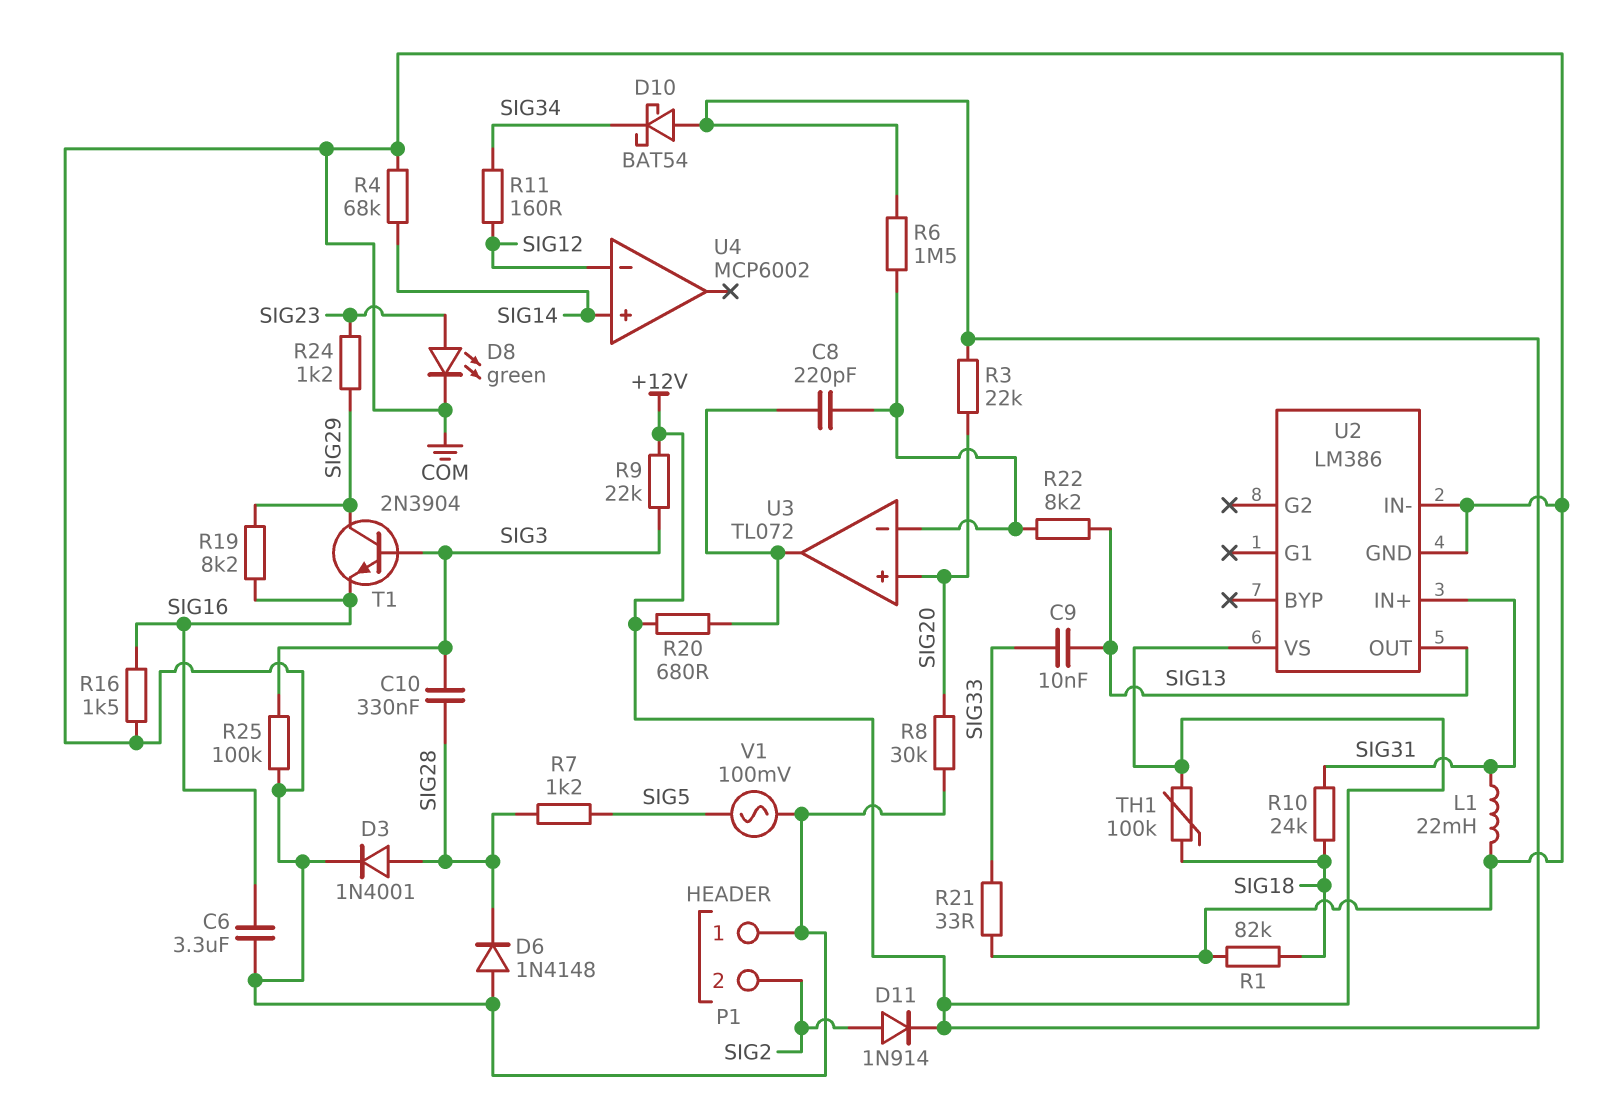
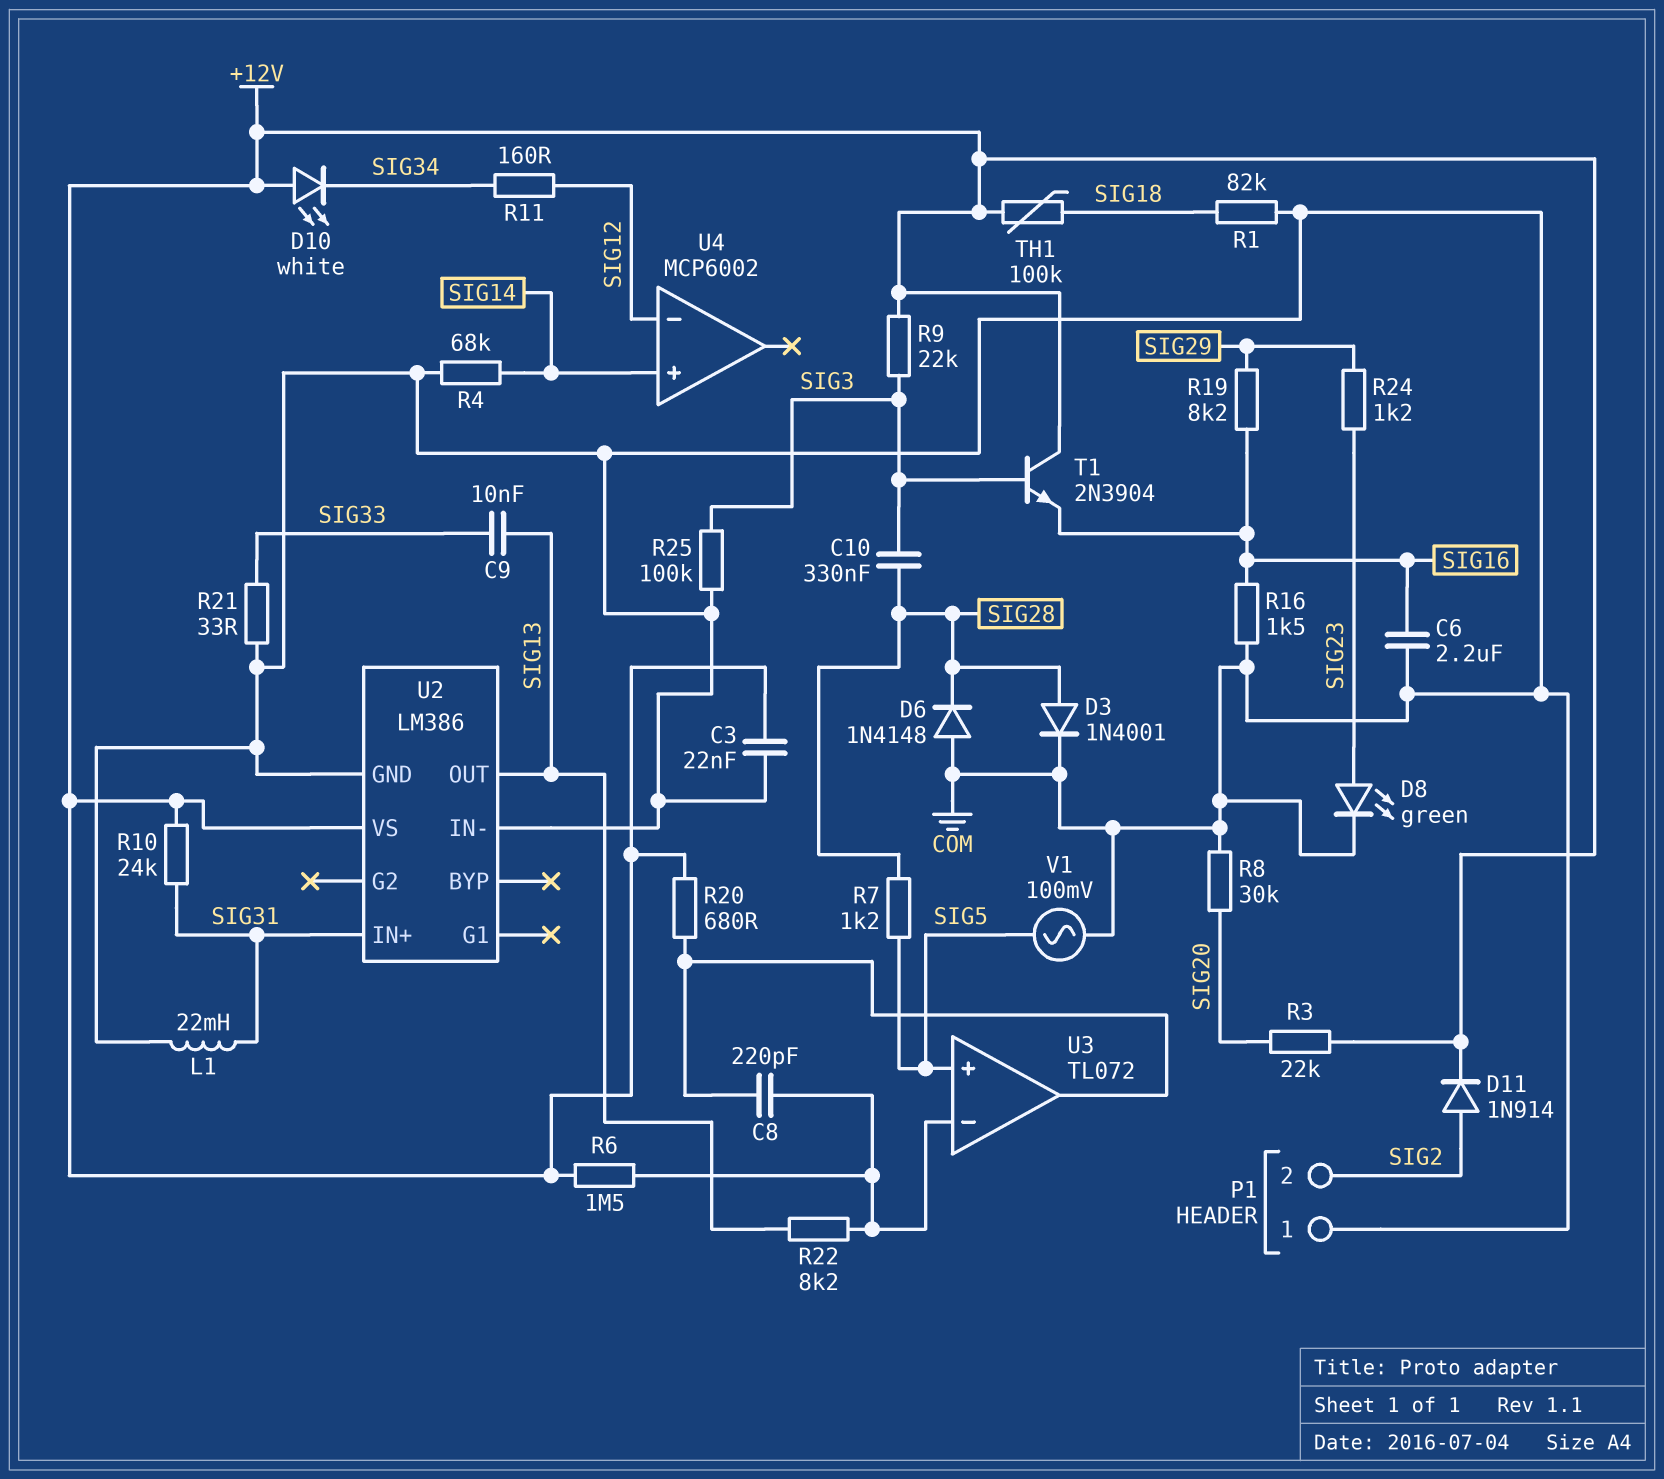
C3: none -> 22nF (+12V, COM)
C6: 3.3uF (COM, SIG16) -> 2.2uF (COM, SIG16)
D10: schottky BAT54 (A +12V, K SIG34) -> LED white (A +12V, K SIG34)
R10: 24k (SIG18, SIG31) -> 24k (+12V, SIG31)
T1: NPN 2N3904 (B SIG3, C SIG29, E SIG16) -> NPN 2N3904 (B SIG3, C +12V, E SIG16)
U3 pin in+: SIG20 -> SIG5

